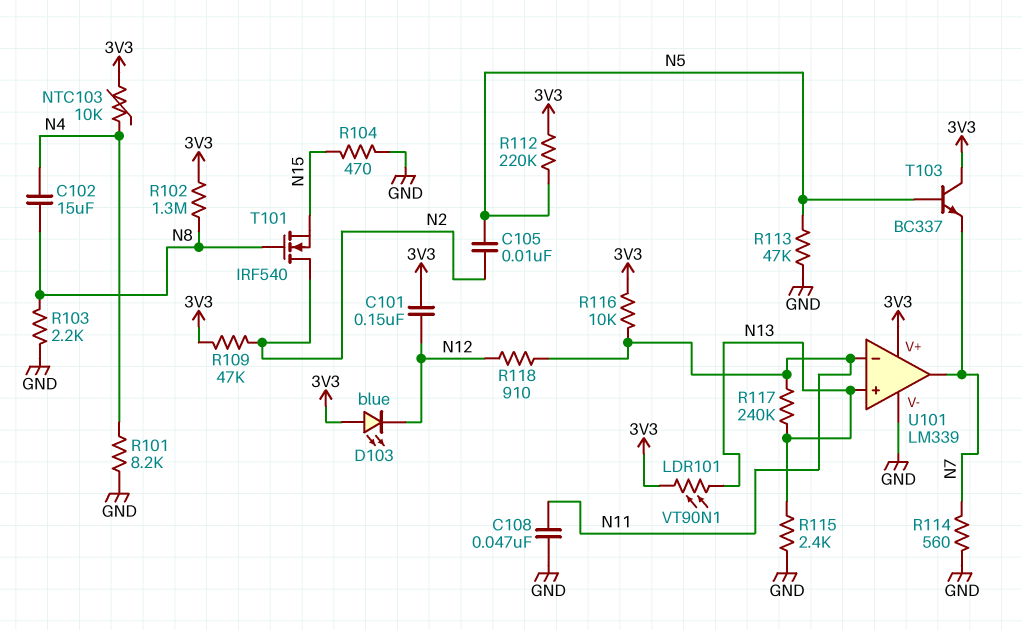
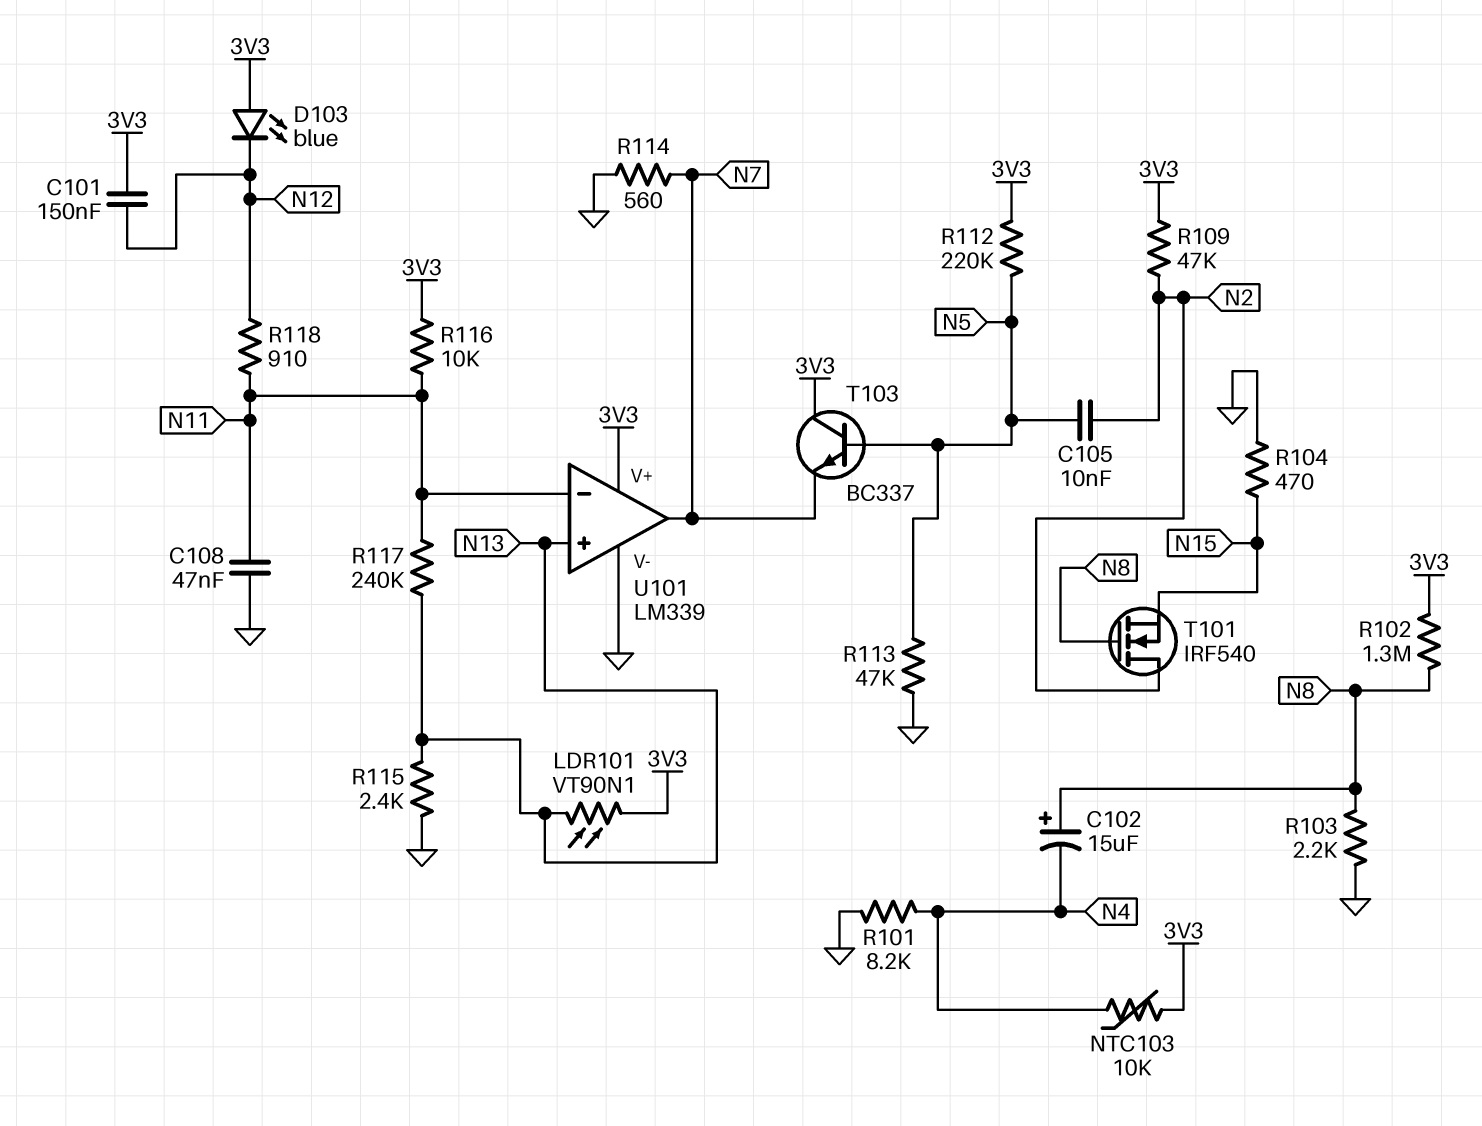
C102: 15uF (N4, N8) -> 15uF (plus N8, minus N4)

